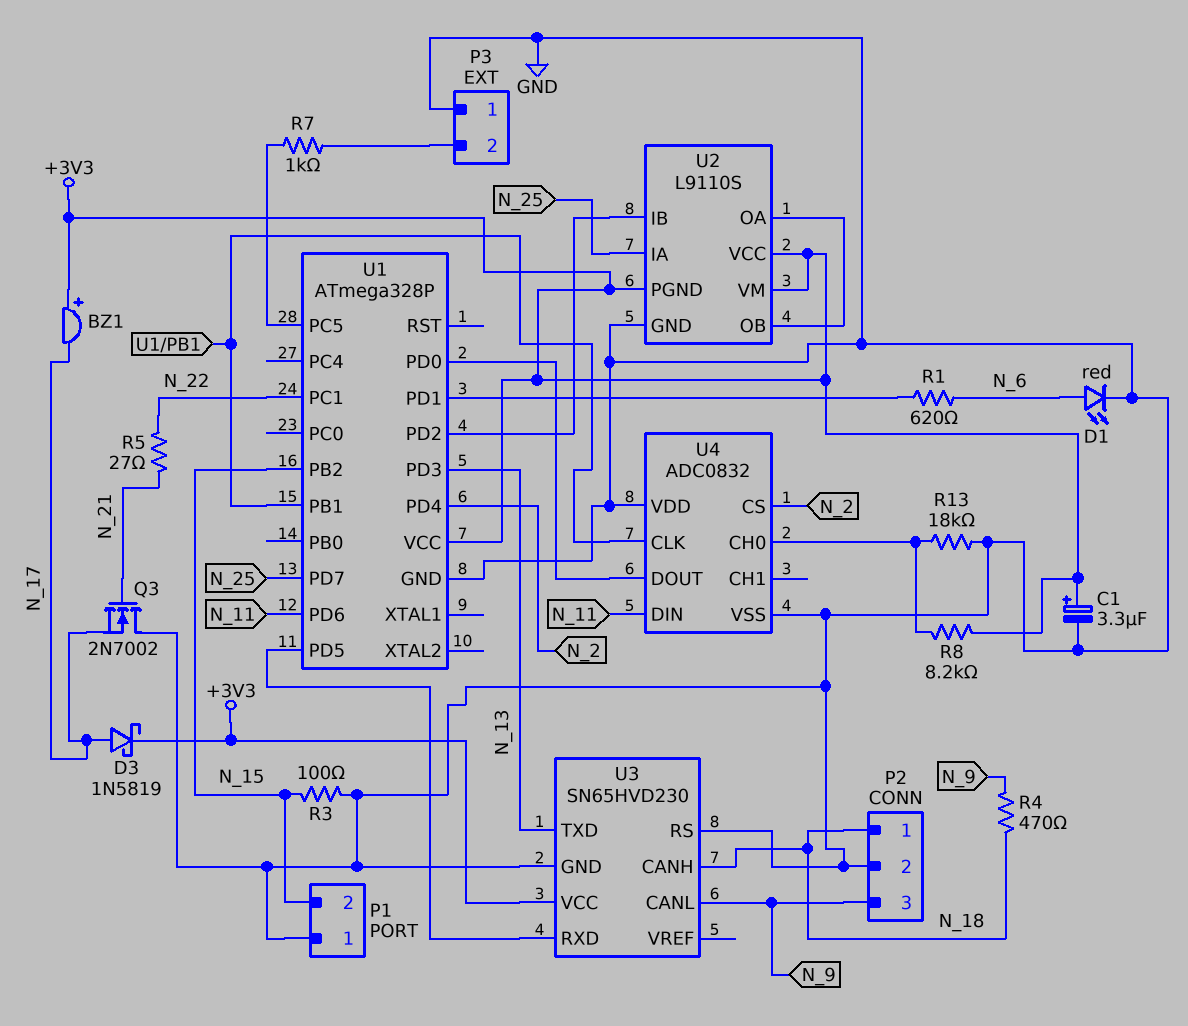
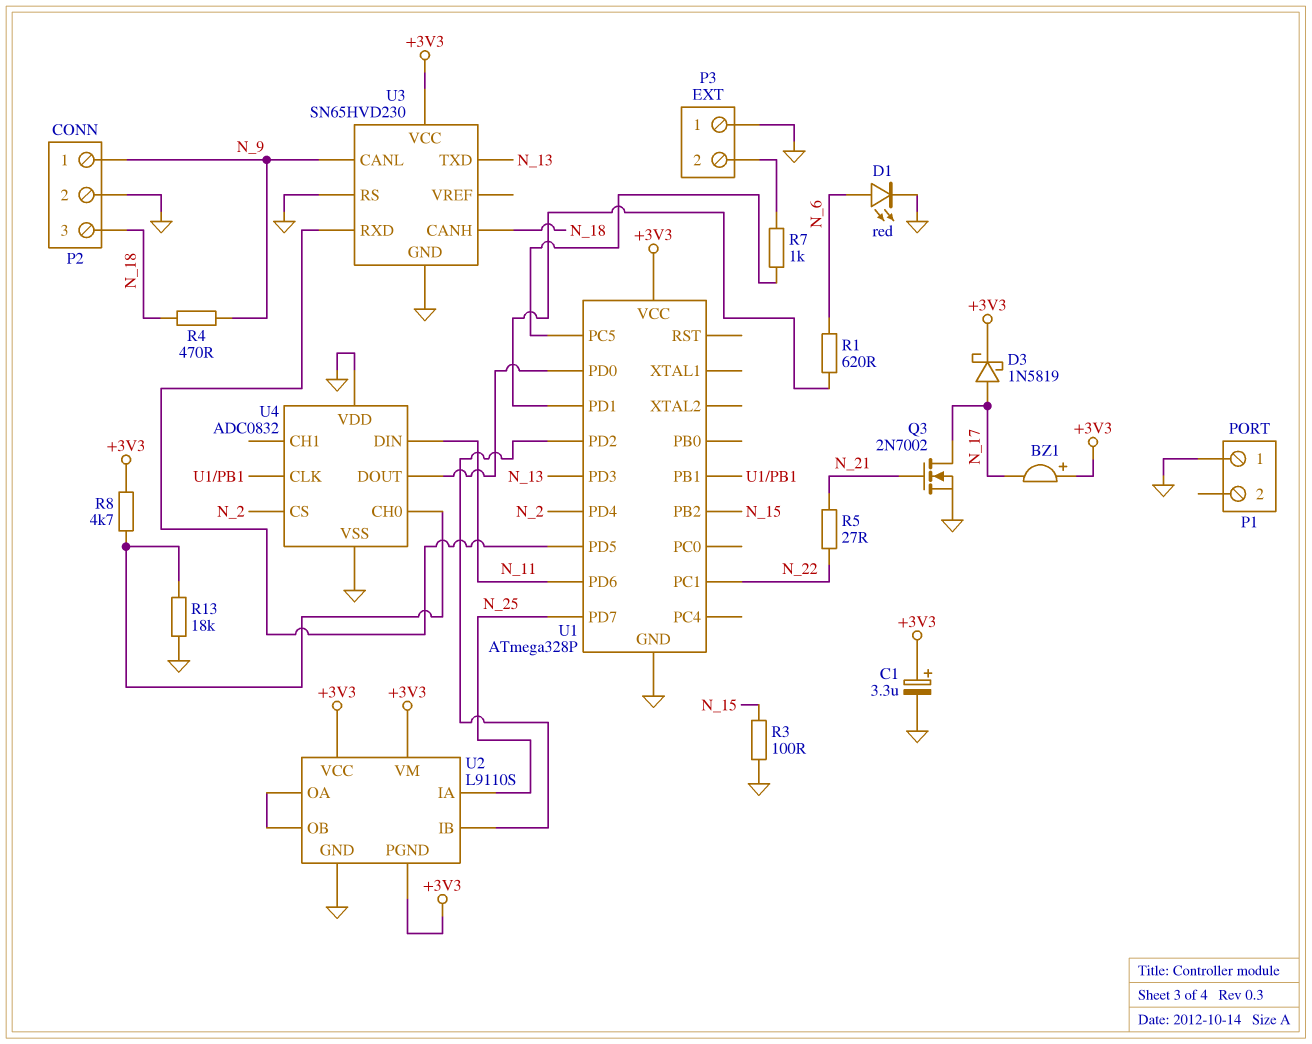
P1 pin 2: N_15 -> none
P2 pin 1: N_18 -> N_9
P2 pin 3: N_9 -> N_18
Q3: NMOS 2N7002 (G N_21, D GND, S N_17) -> NMOS 2N7002 (G N_21, D N_17, S GND)
R8: 8.2k (+3V3, U4/CH0) -> 4.7k (+3V3, U4/CH0)

